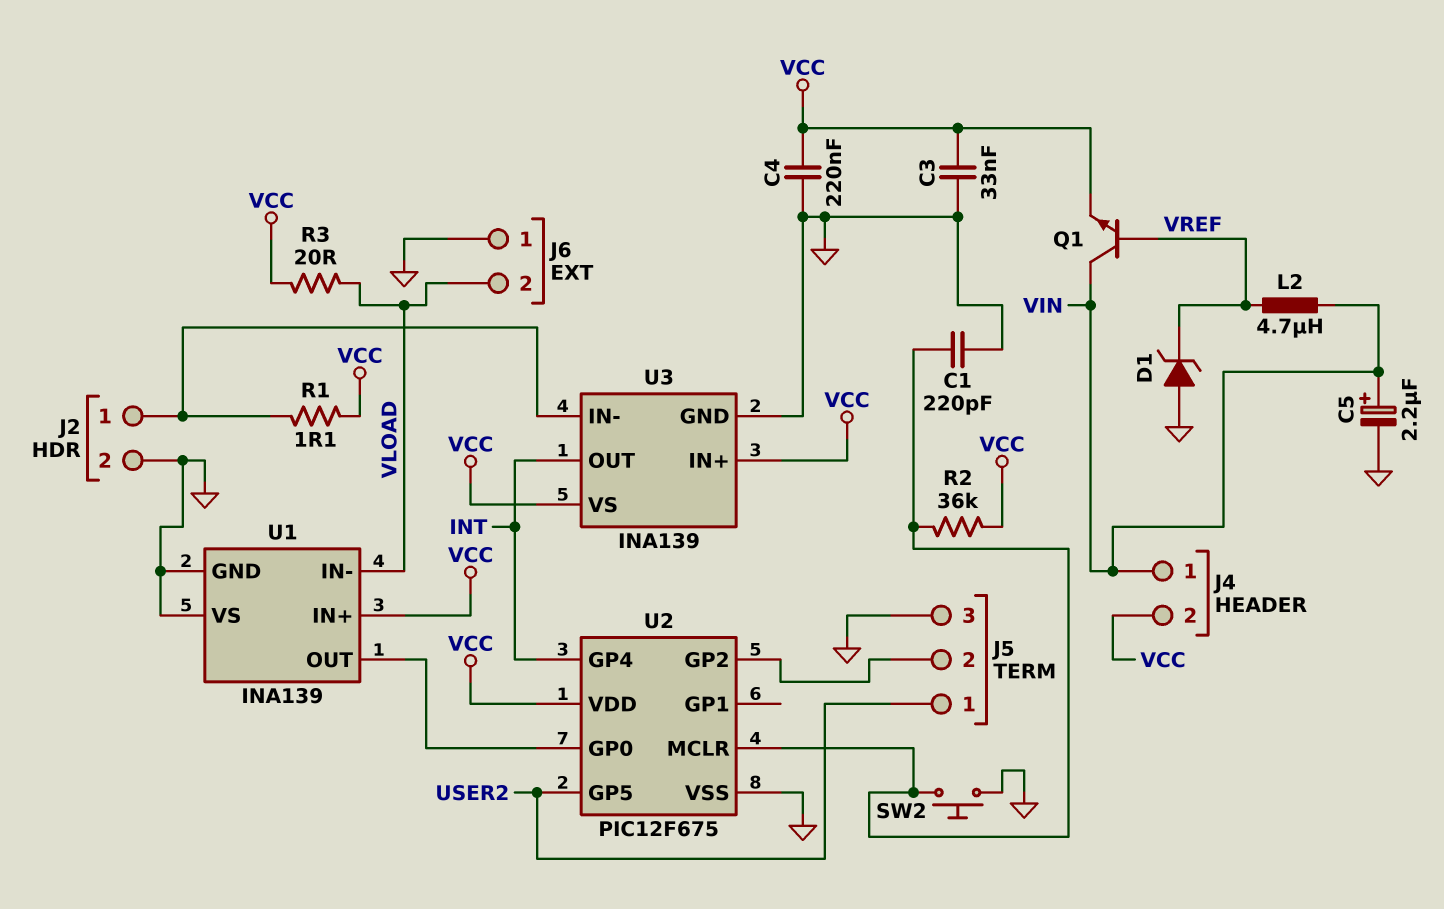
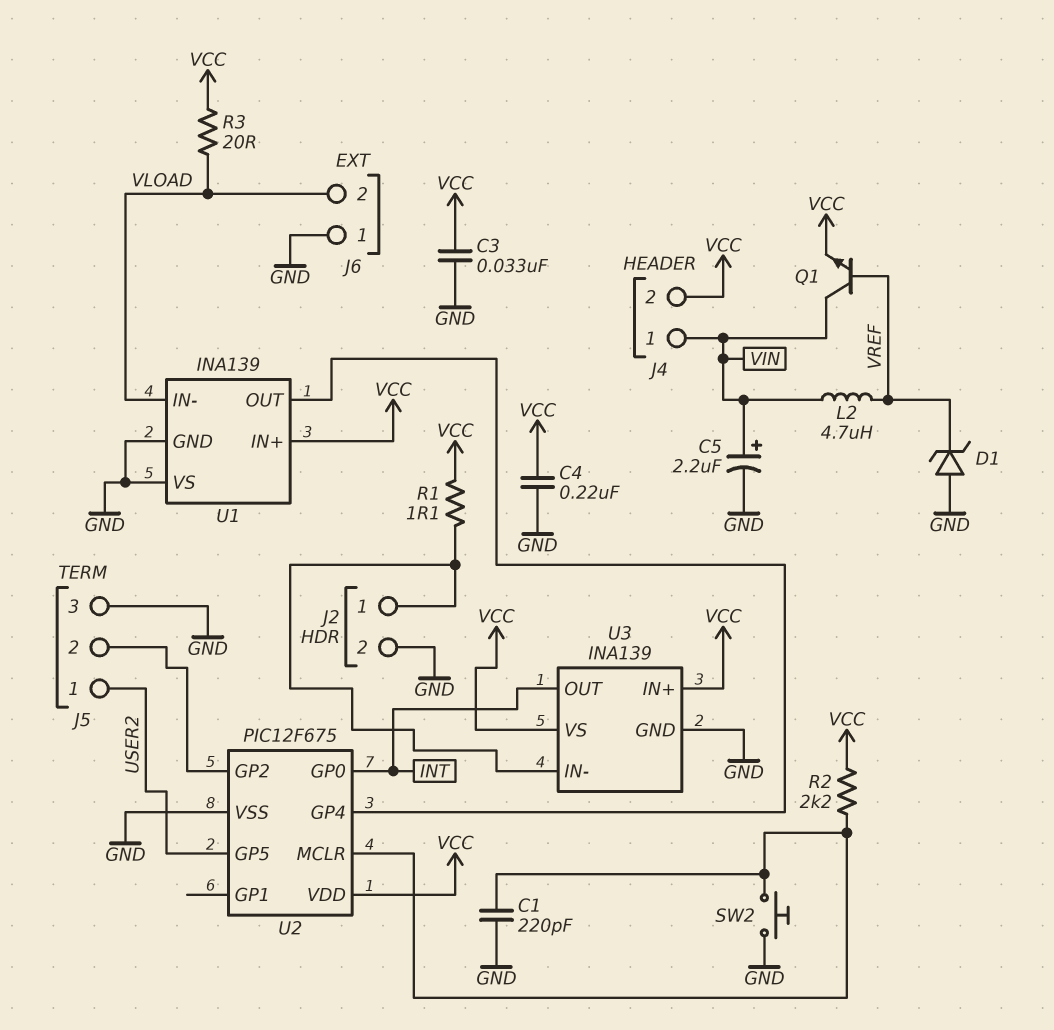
R2: 36k (U2/MCLR, VCC) -> 2.2k (U2/MCLR, VCC)
U2 pin GP0: U1/OUT -> INT
U2 pin GP4: INT -> U1/OUT

